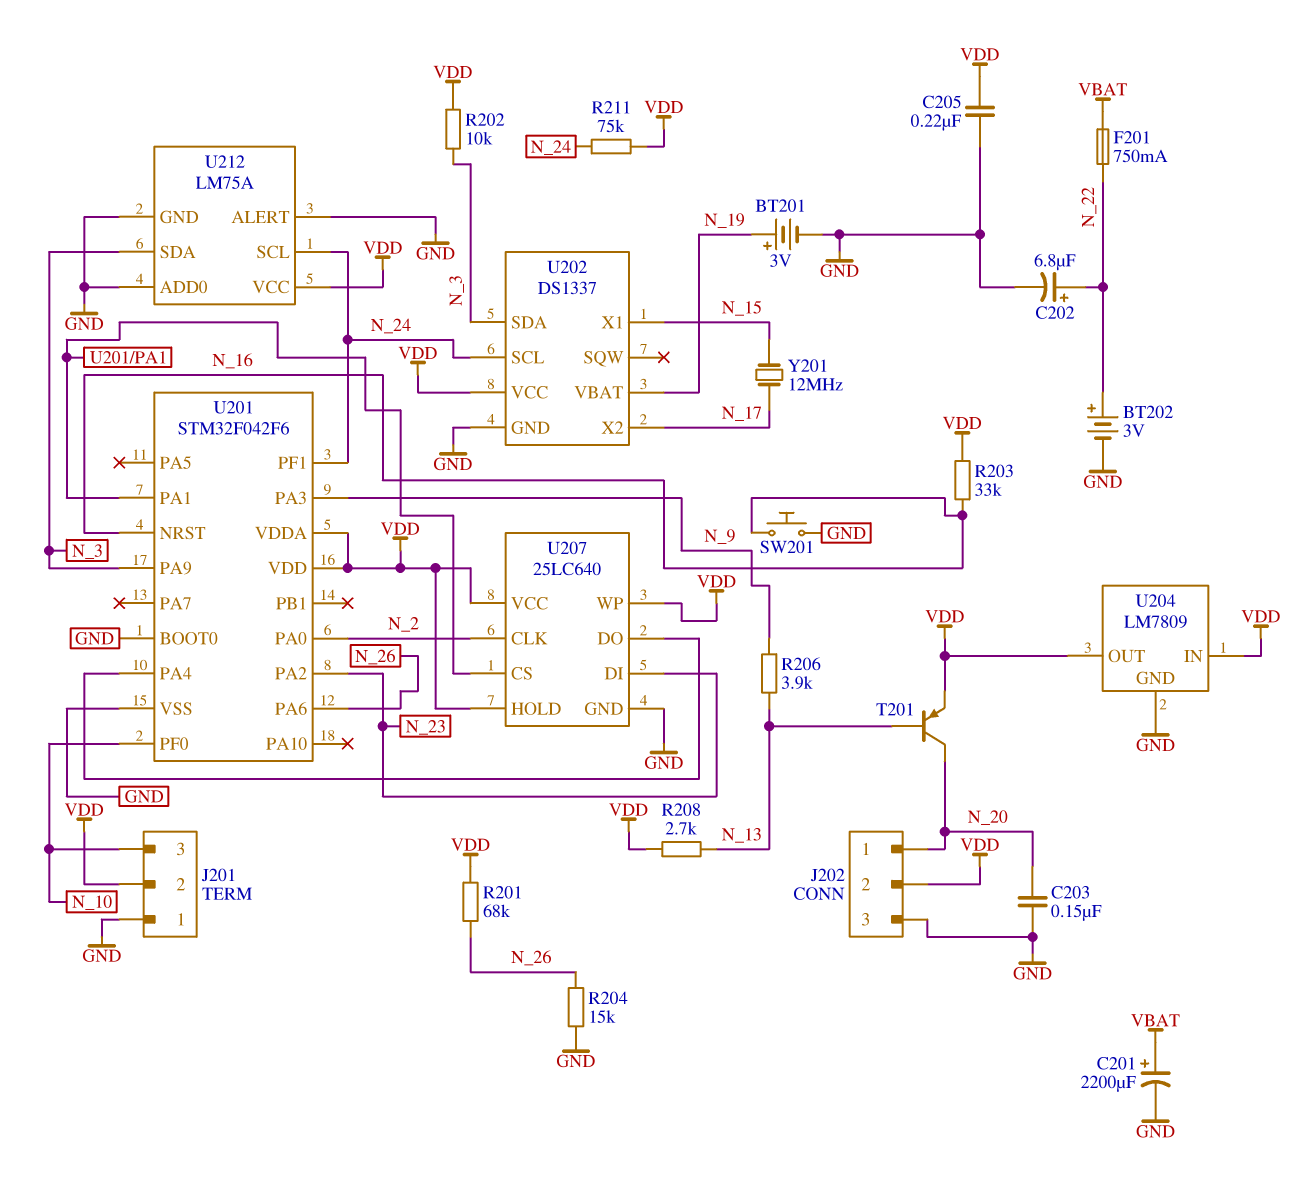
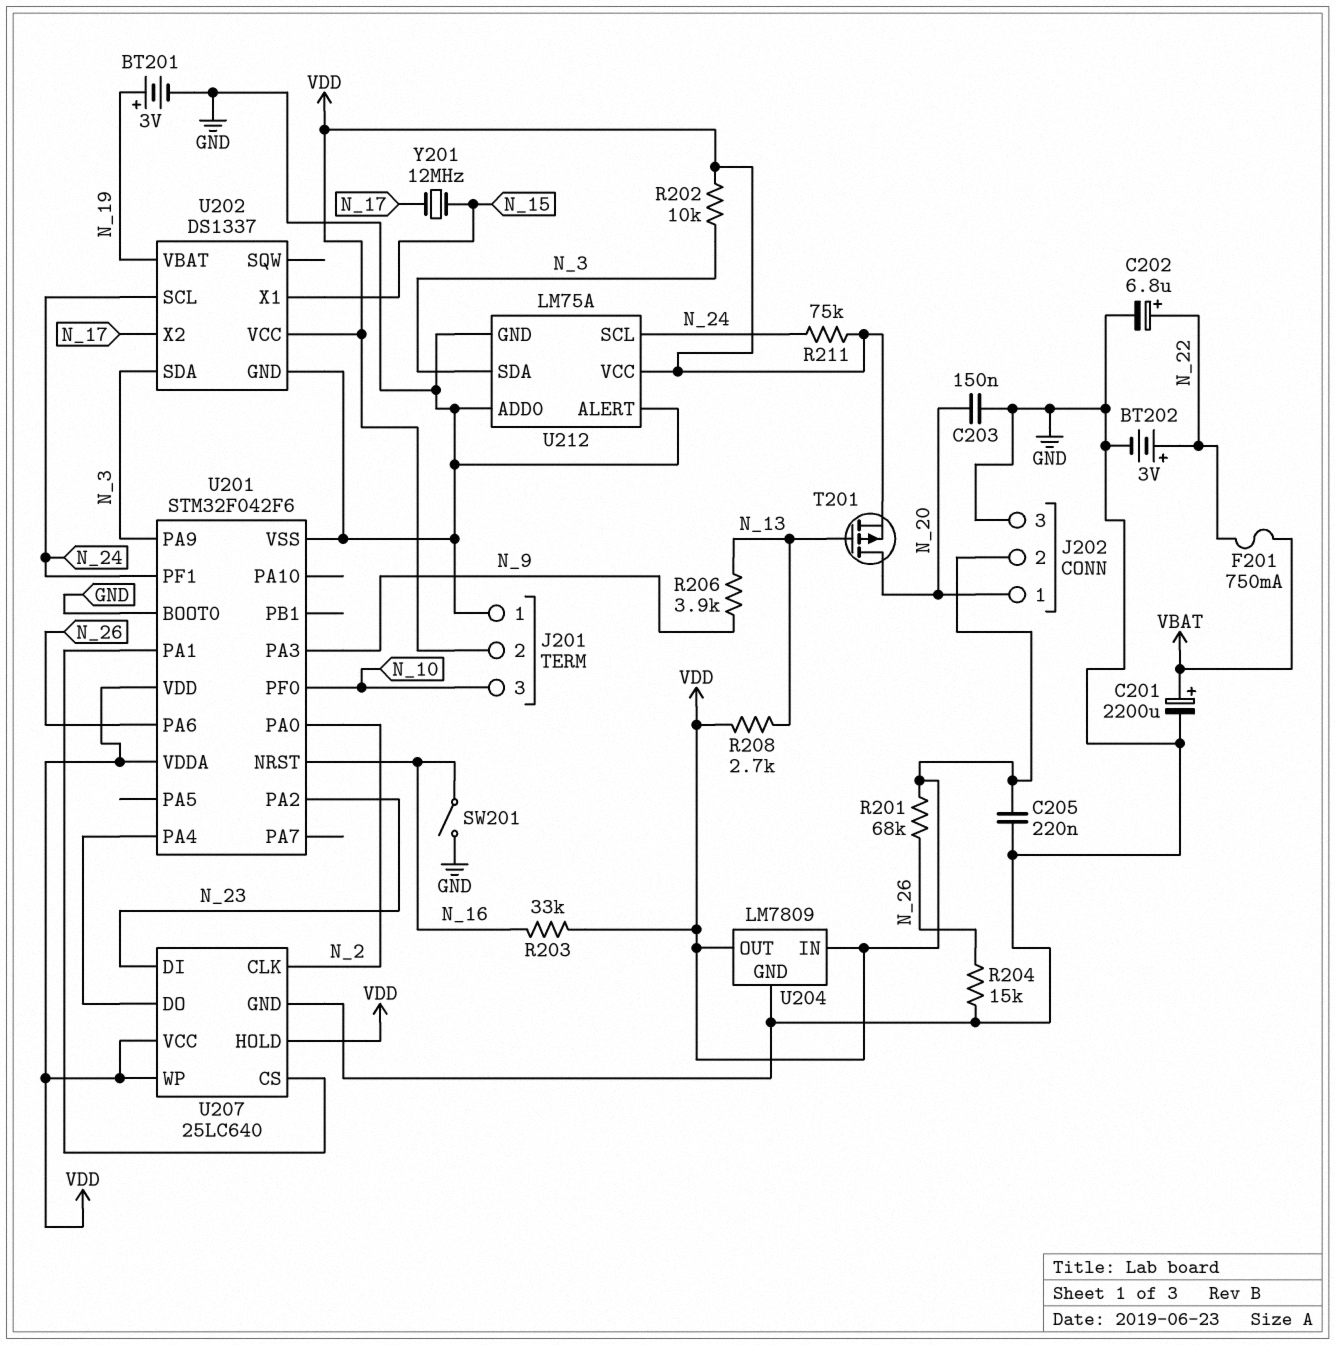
SW201: button (GND, N_16) -> switch (GND, N_16)
T201: PNP (B N_13, C N_20, E VDD) -> PMOS (G N_13, D N_20, S VDD)

